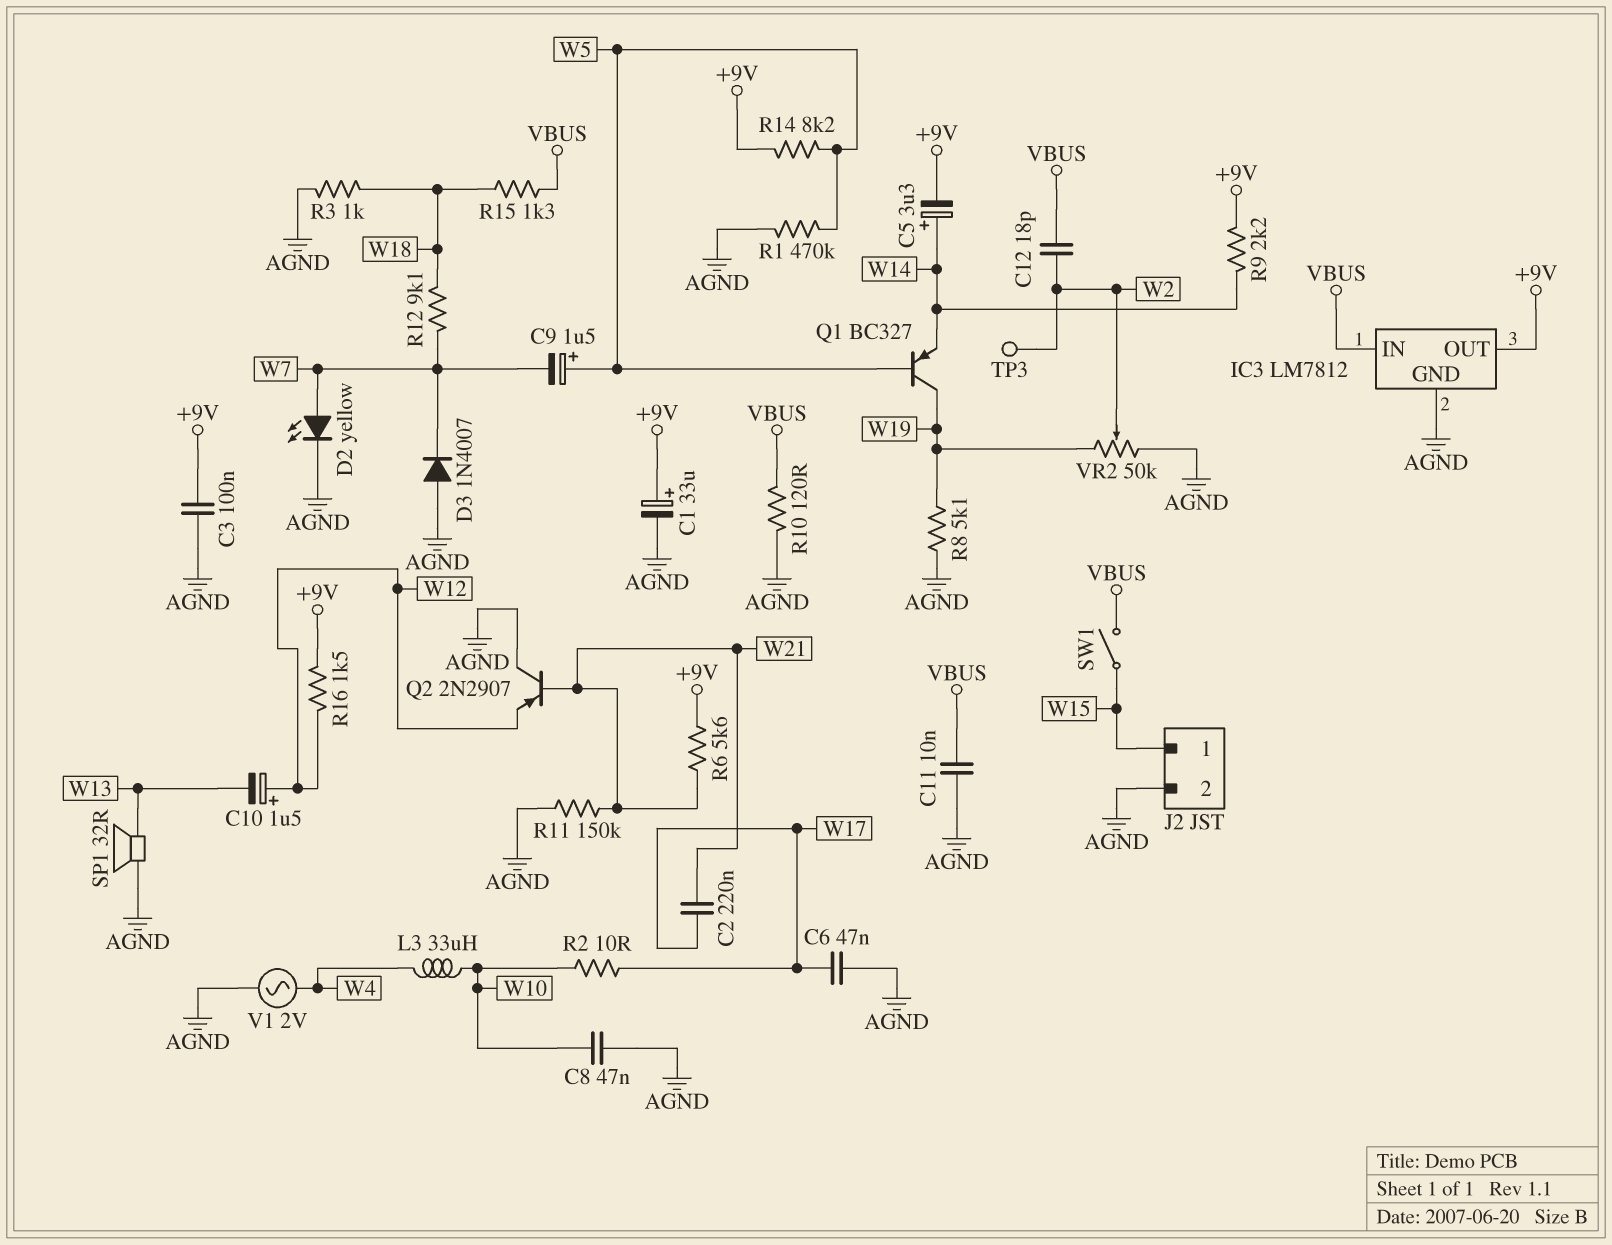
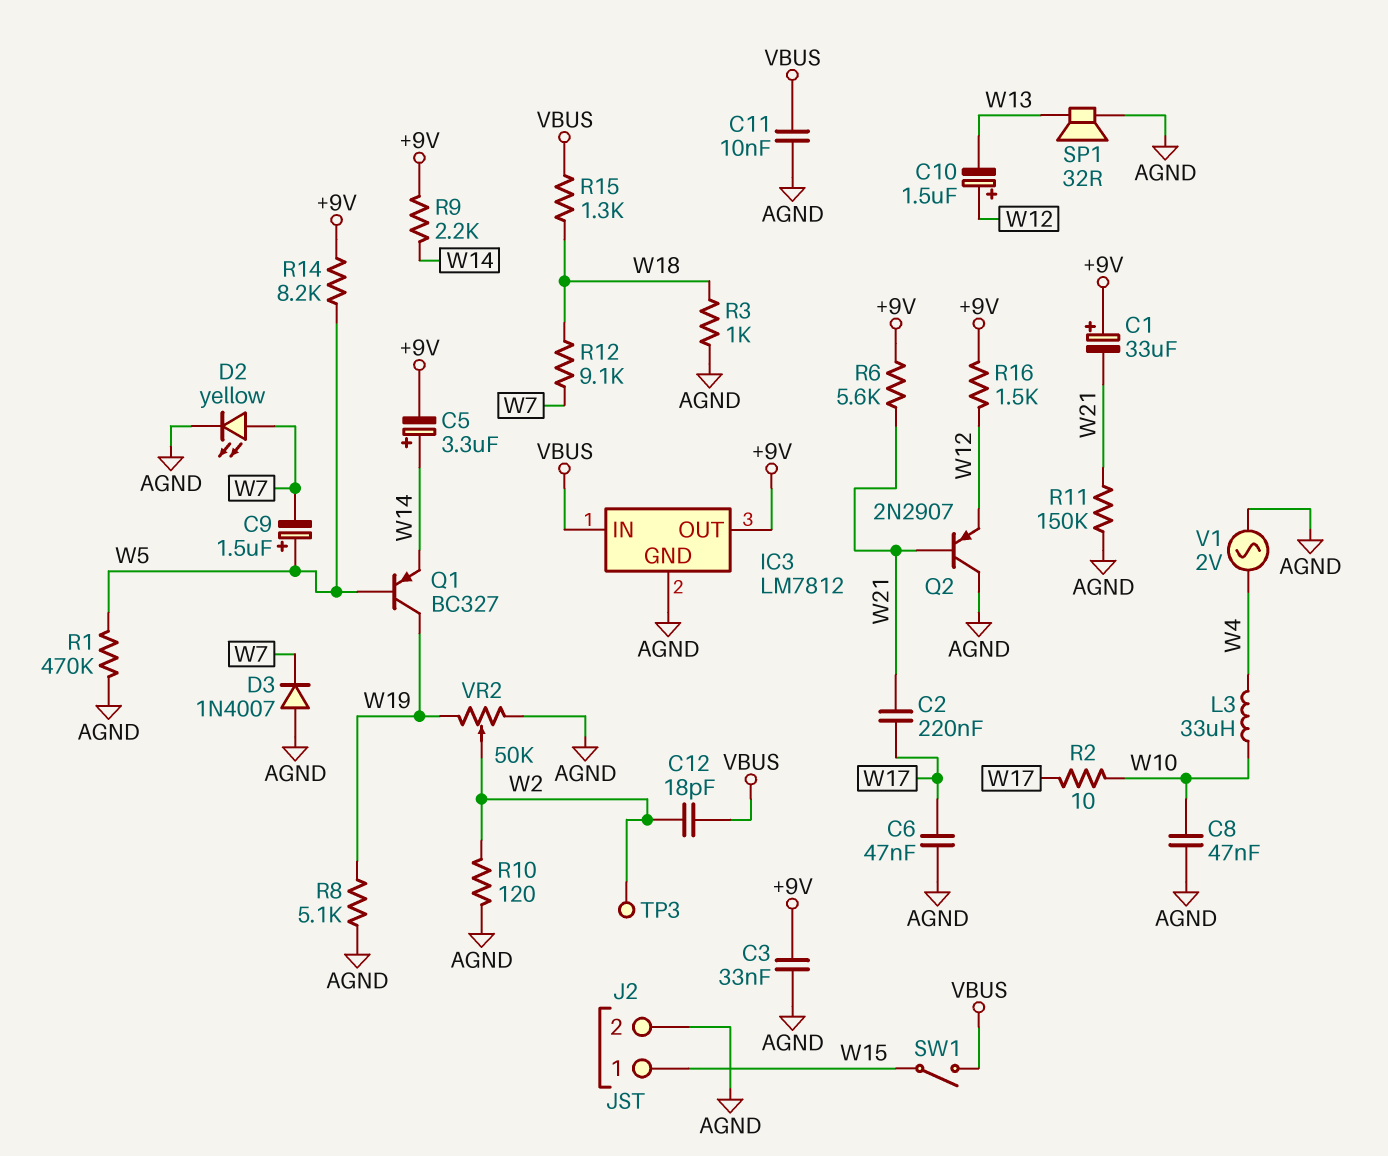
C1: 33uF (plus +9V, minus AGND) -> 33uF (plus +9V, minus W21)
C3: 100nF (+9V, AGND) -> 33nF (+9V, AGND)
R10: 120 (AGND, VBUS) -> 120 (AGND, W2)

